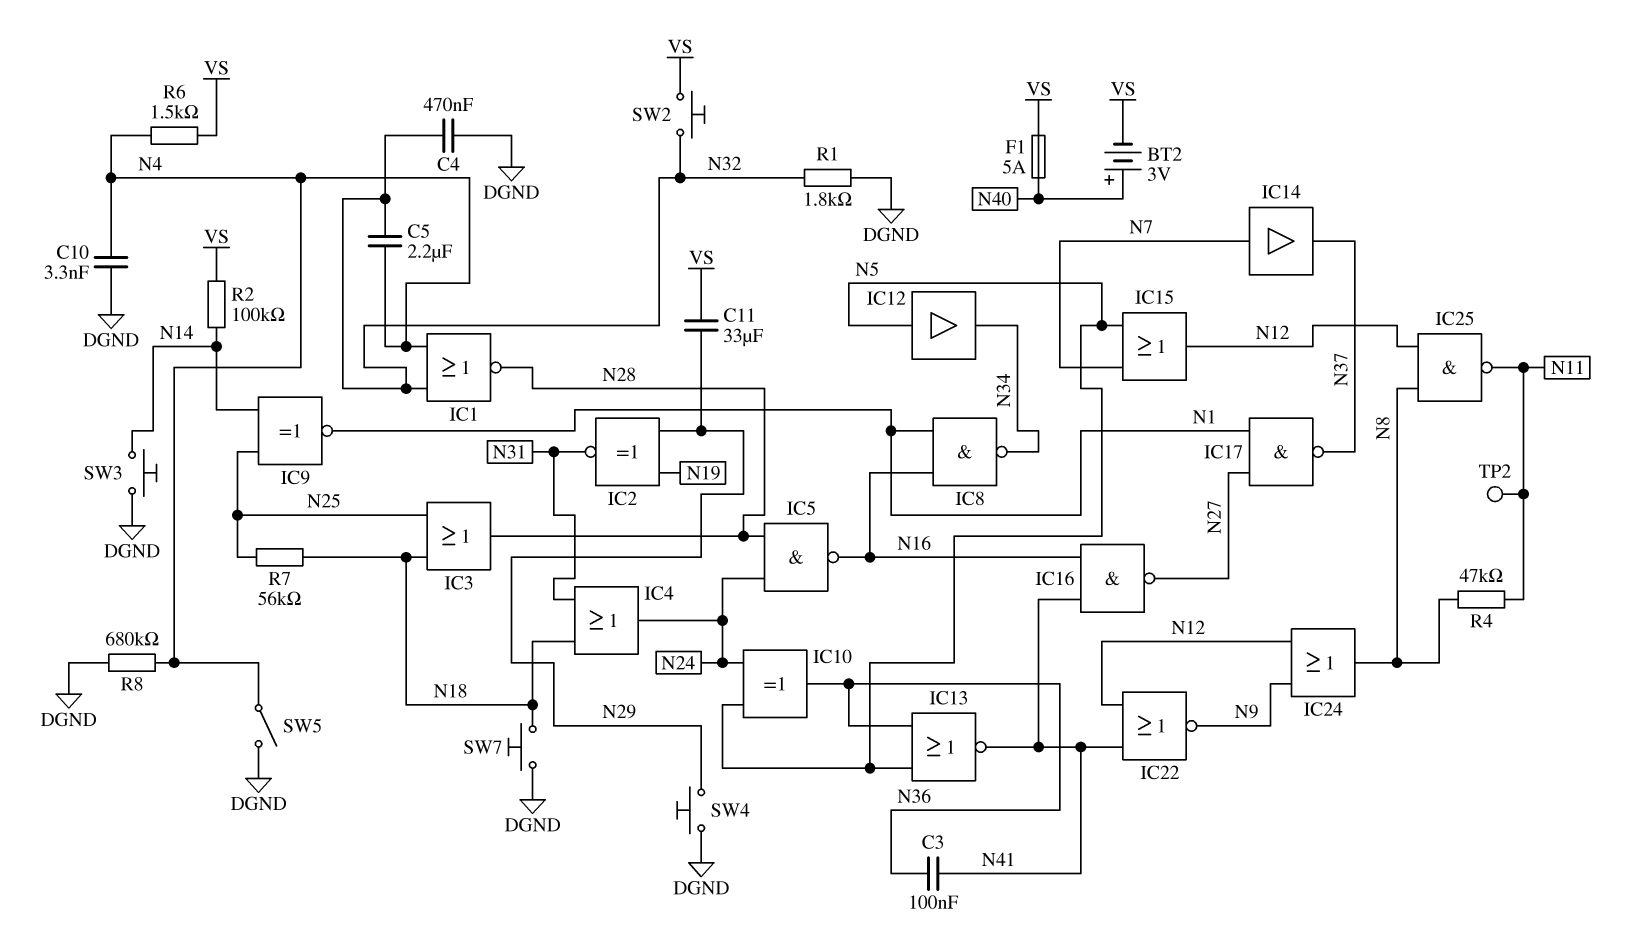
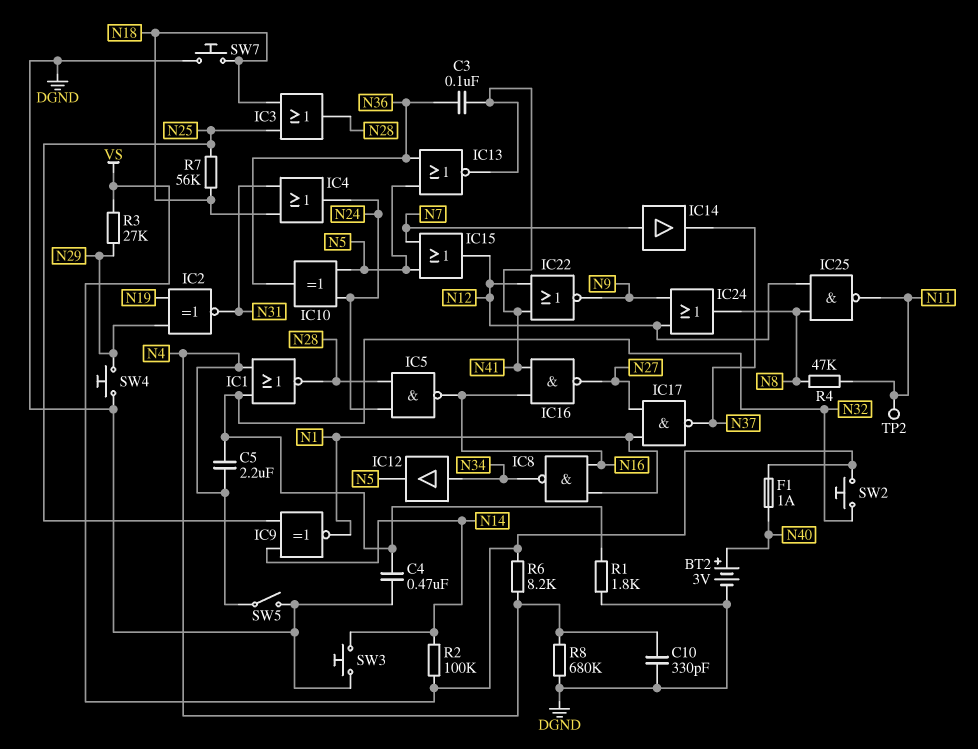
BT2: 3V (plus N40, minus VS) -> 3V (plus N40, minus DGND)
C10: 3.3nF (DGND, N4) -> 330pF (DGND, N4)
C11: 33uF (N29, VS) -> none
F1: 5A (N40, VS) -> 1A (N40, VS)
IC12: buffer (in N5, out N34) -> buffer (in N34, out N5)
R3: none -> 27k (N29, VS)
R6: 1.5k (N4, VS) -> 8.2k (N4, VS)

